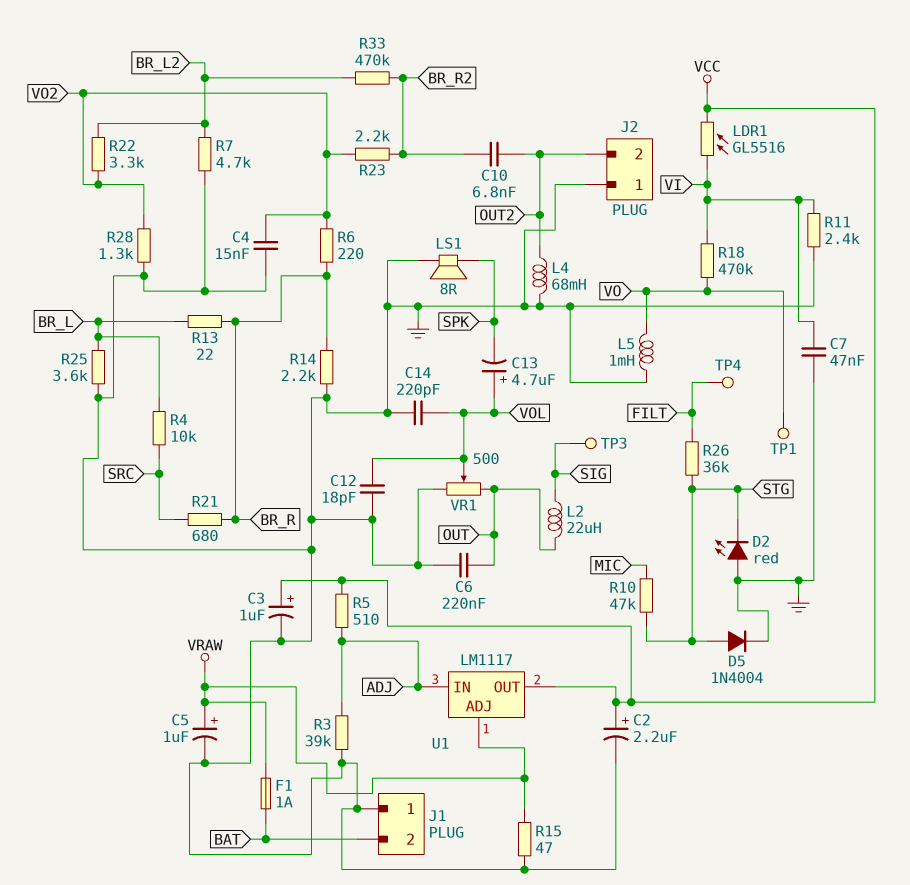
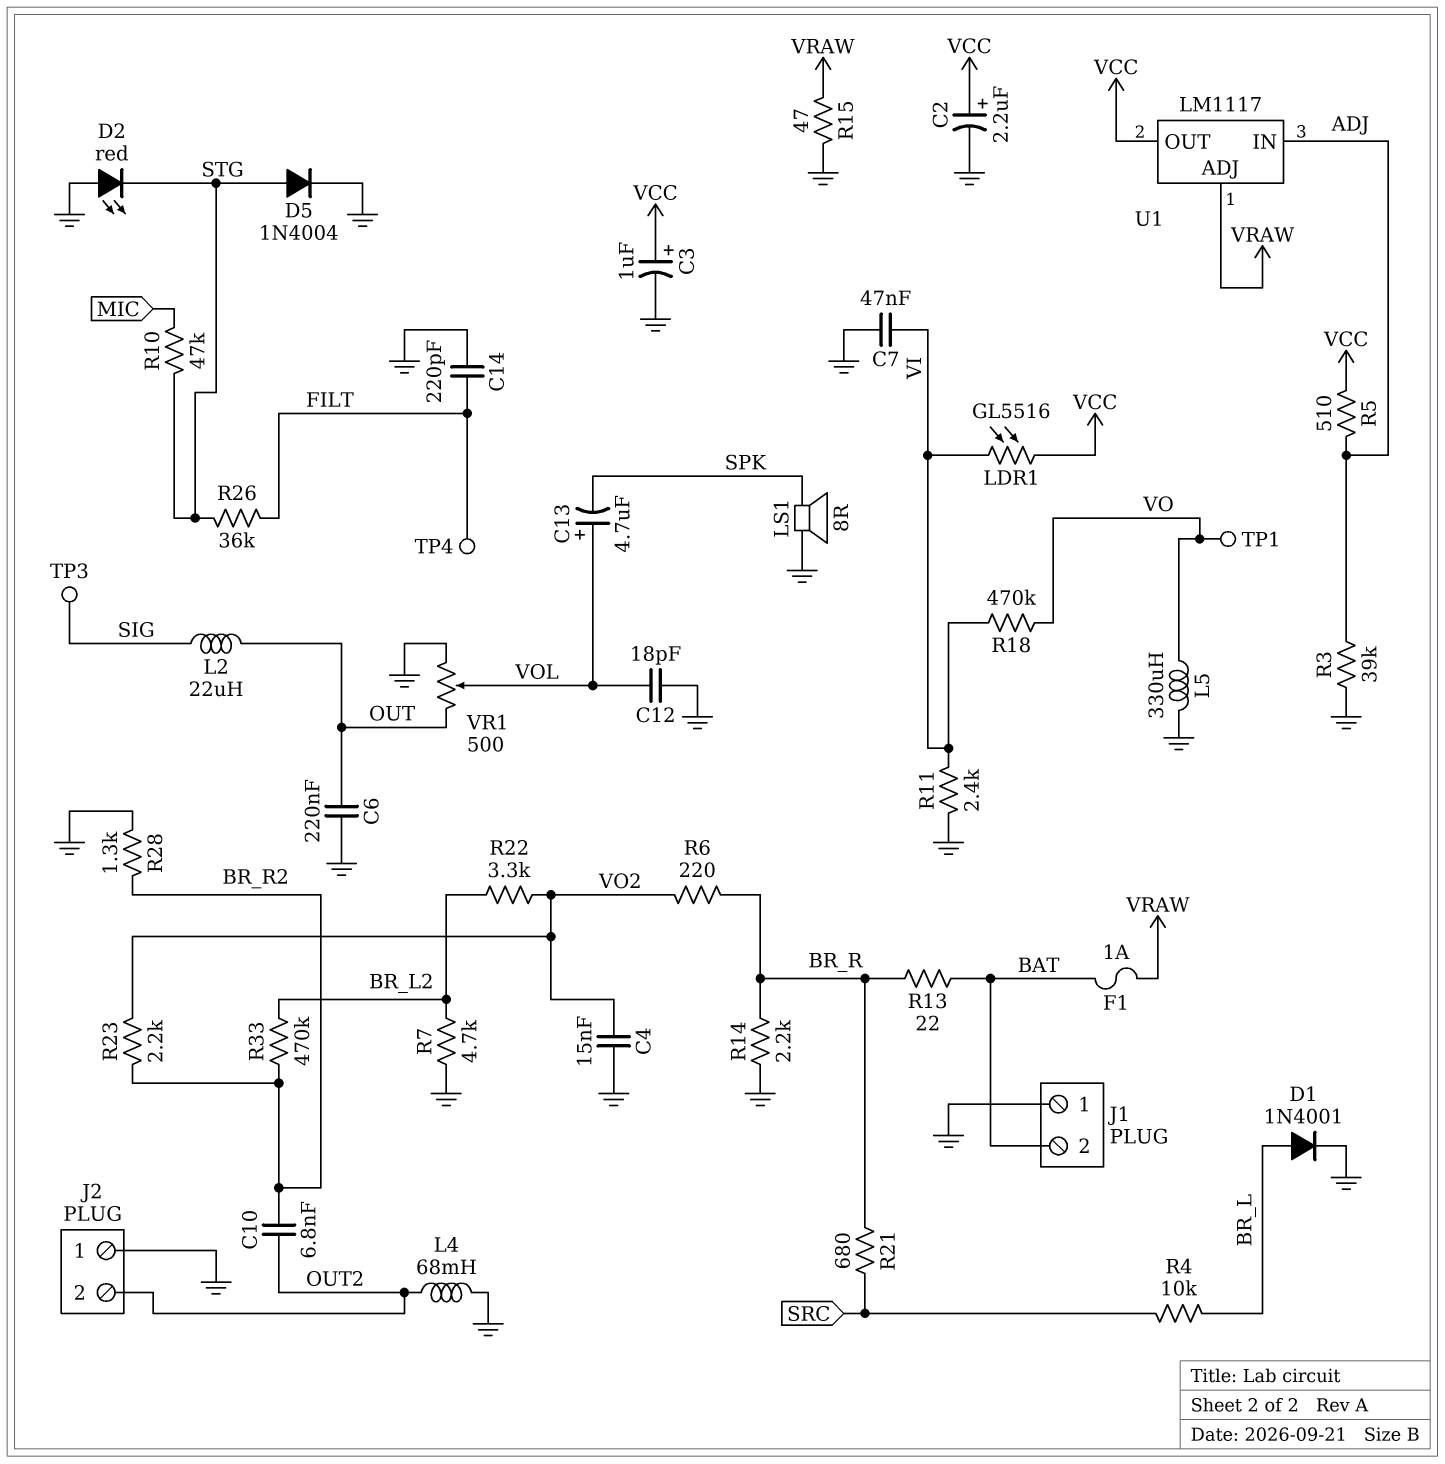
C5: 1uF (plus VRAW, minus GND) -> none
C14: 220pF (GND, VOL) -> 220pF (FILT, GND)
D1: none -> diode 1N4001 (A BR_L, K GND)
L5: 1mH (GND, VO) -> 330uH (GND, VO)
R13: 22 (BR_L, BR_R) -> 22 (BAT, BR_R)
R25: 3.6k (BR_L, GND) -> none
R28: 1.3k (GND, VO2) -> 1.3k (BR_R2, GND)

